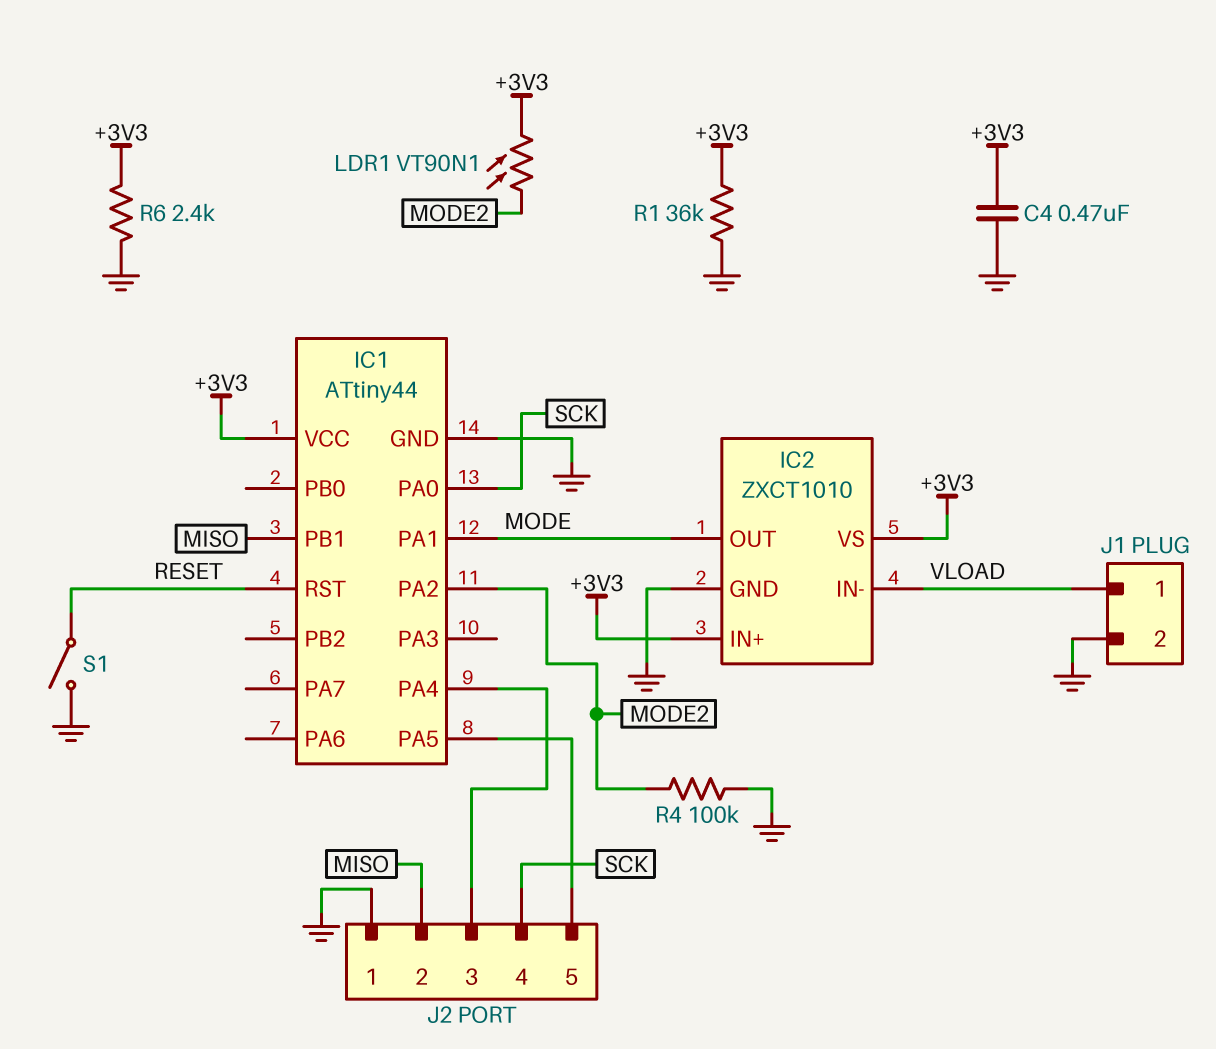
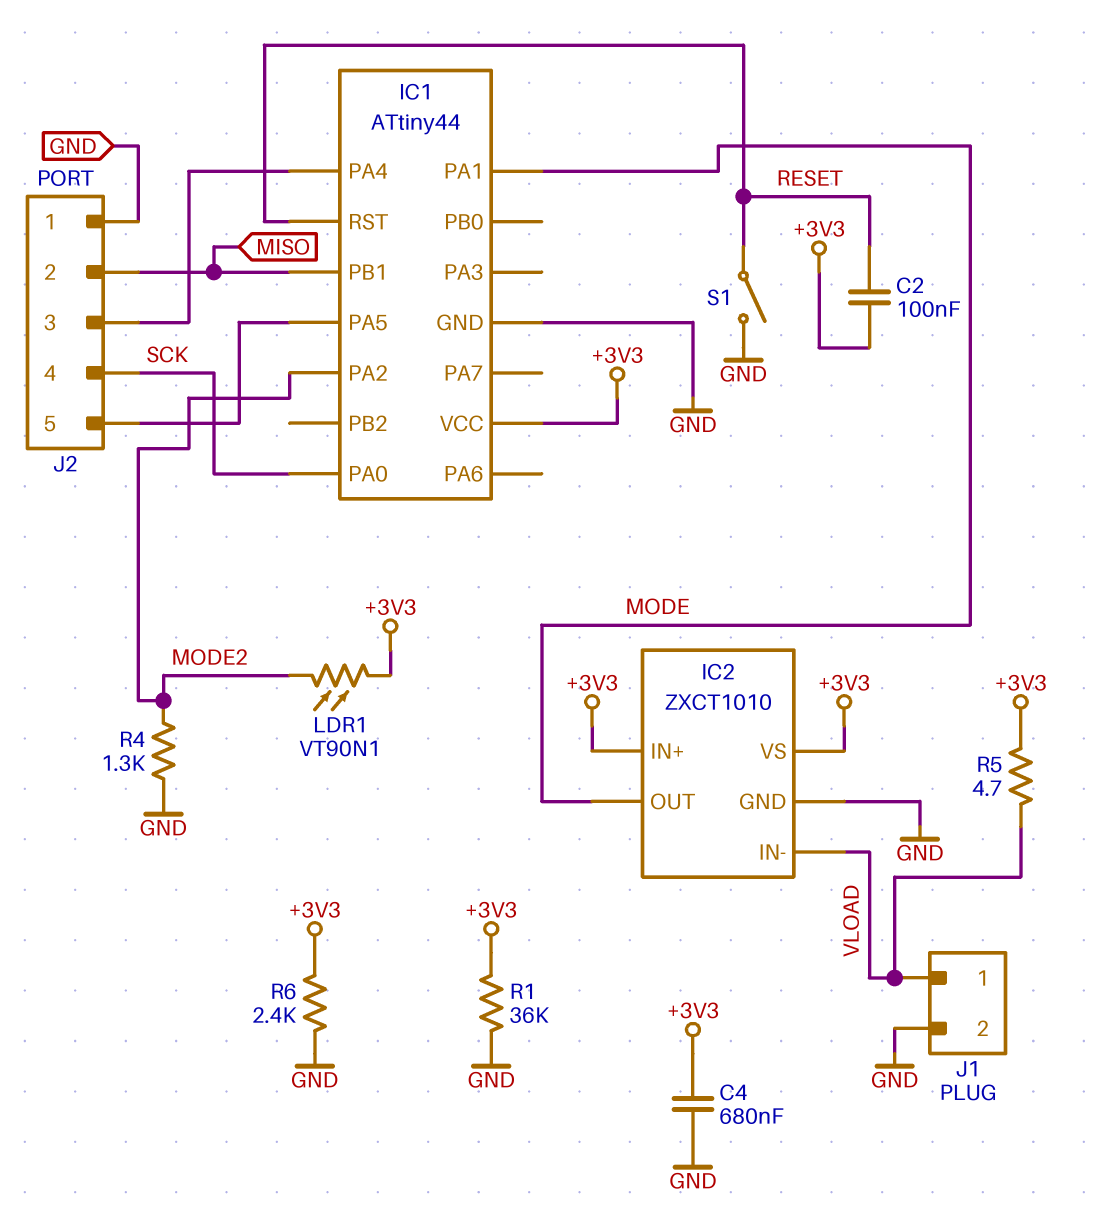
C2: none -> 100nF (+3V3, RESET)
C4: 470nF (+3V3, GND) -> 680nF (+3V3, GND)
R4: 100k (GND, MODE2) -> 1.3k (GND, MODE2)
R5: none -> 4.7 (+3V3, VLOAD)

